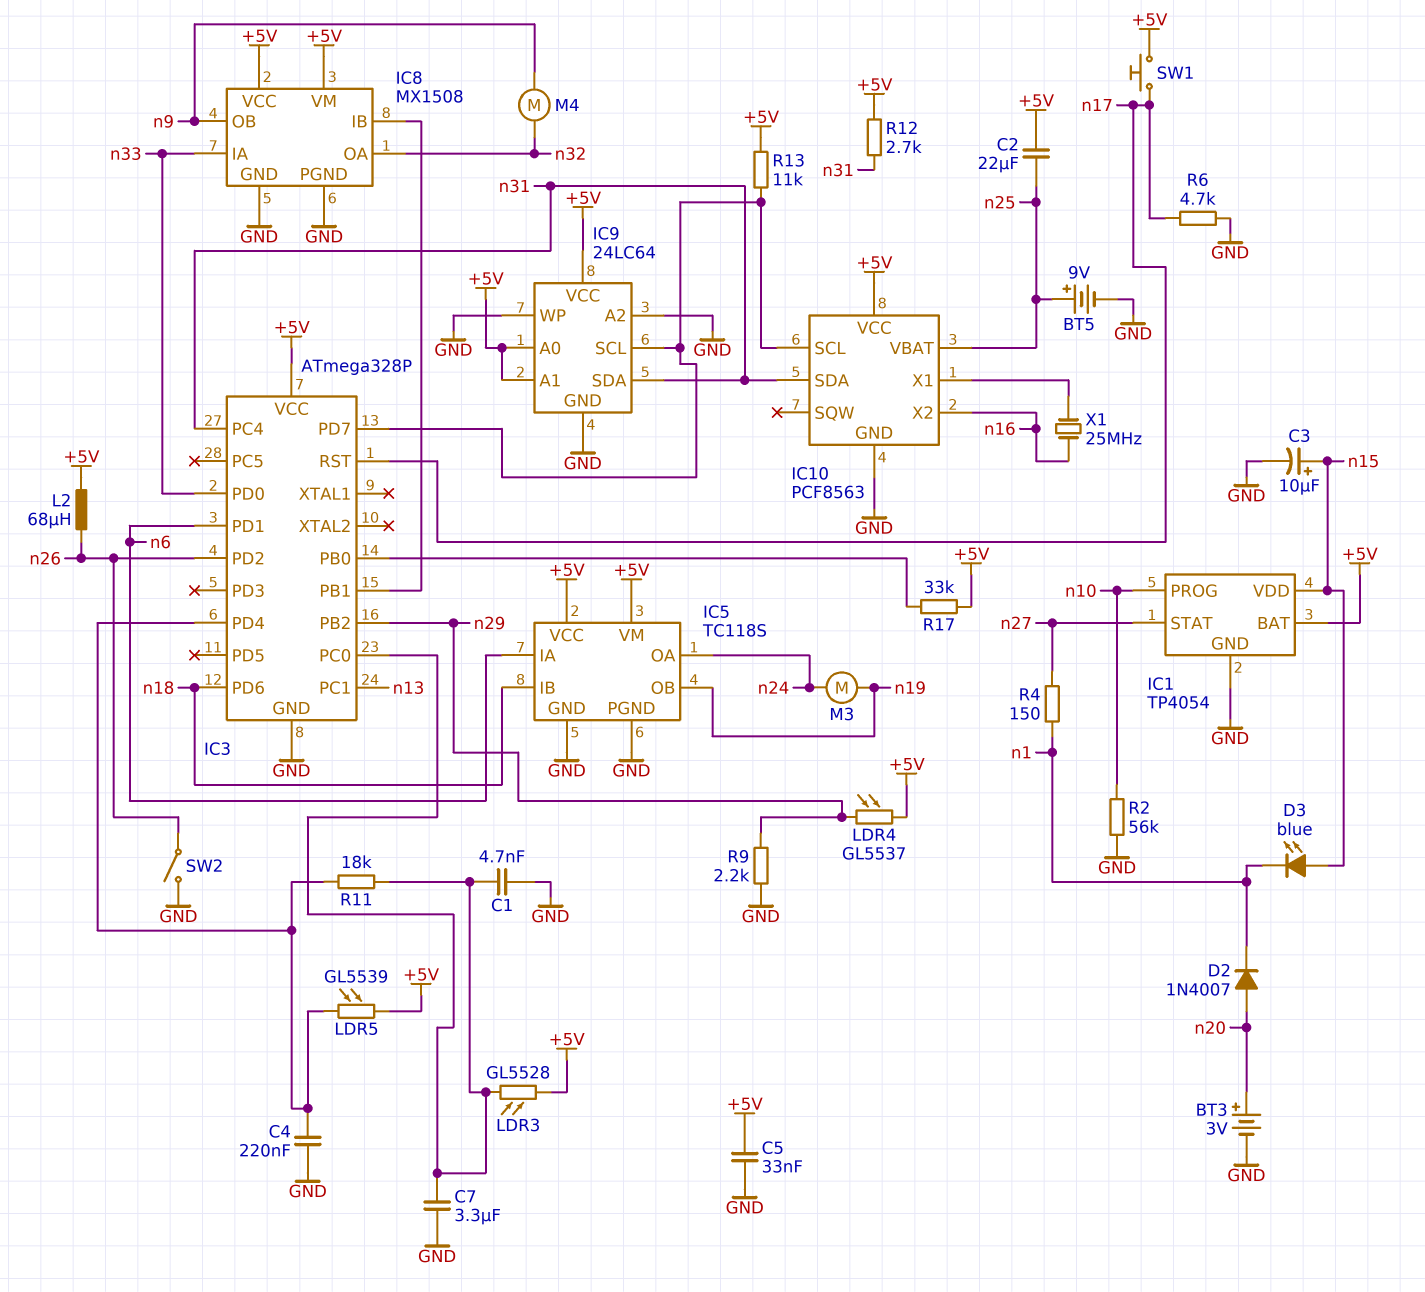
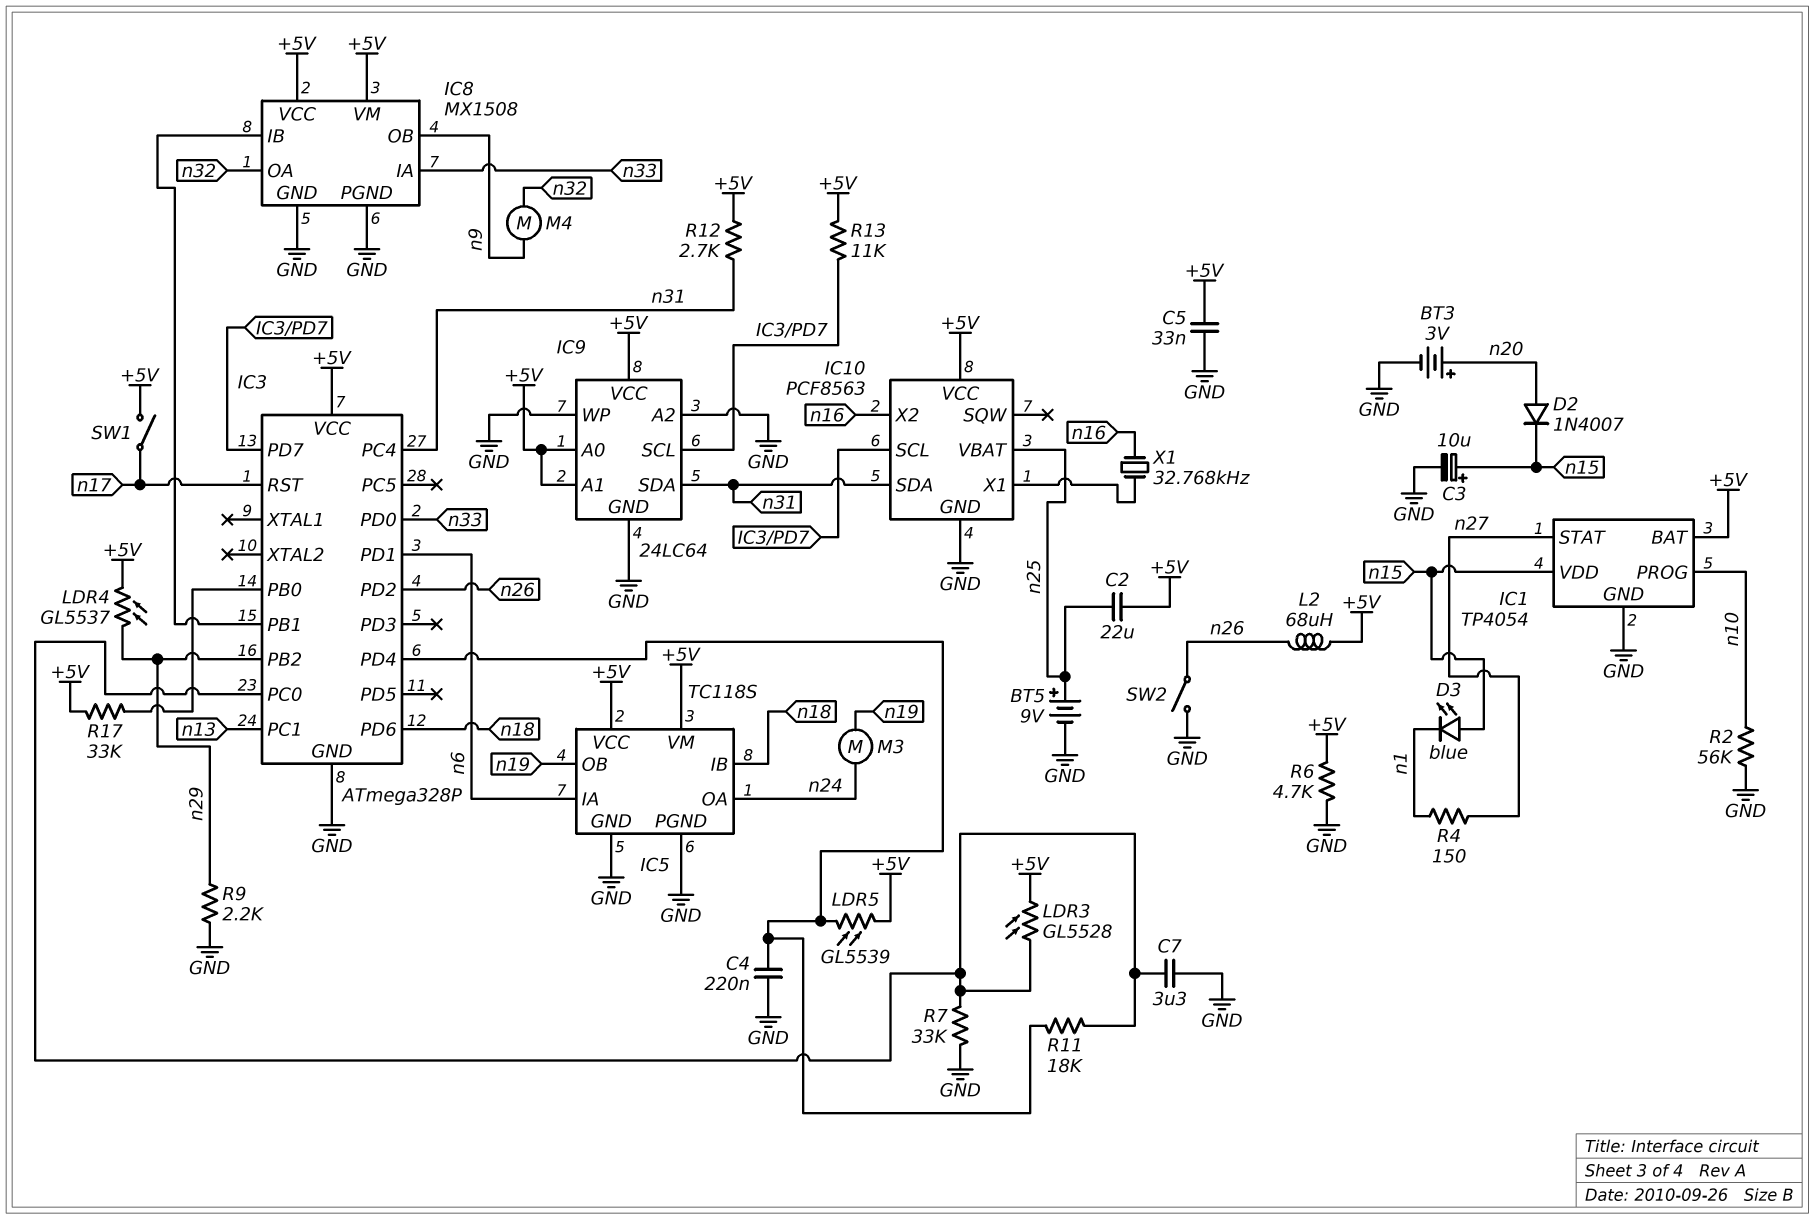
C1: 4.7nF (GND, IC3/PC0) -> none
D2: diode 1N4007 (A n20, K n1) -> diode 1N4007 (A n20, K n15)
R6: 4.7k (GND, n17) -> 4.7k (+5V, GND)
R7: none -> 33k (GND, IC3/PC0)
SW1: button (+5V, n17) -> switch (+5V, n17)
X1: 25MHz (IC10/X1, n16) -> 32.768kHz (IC10/X1, n16)

